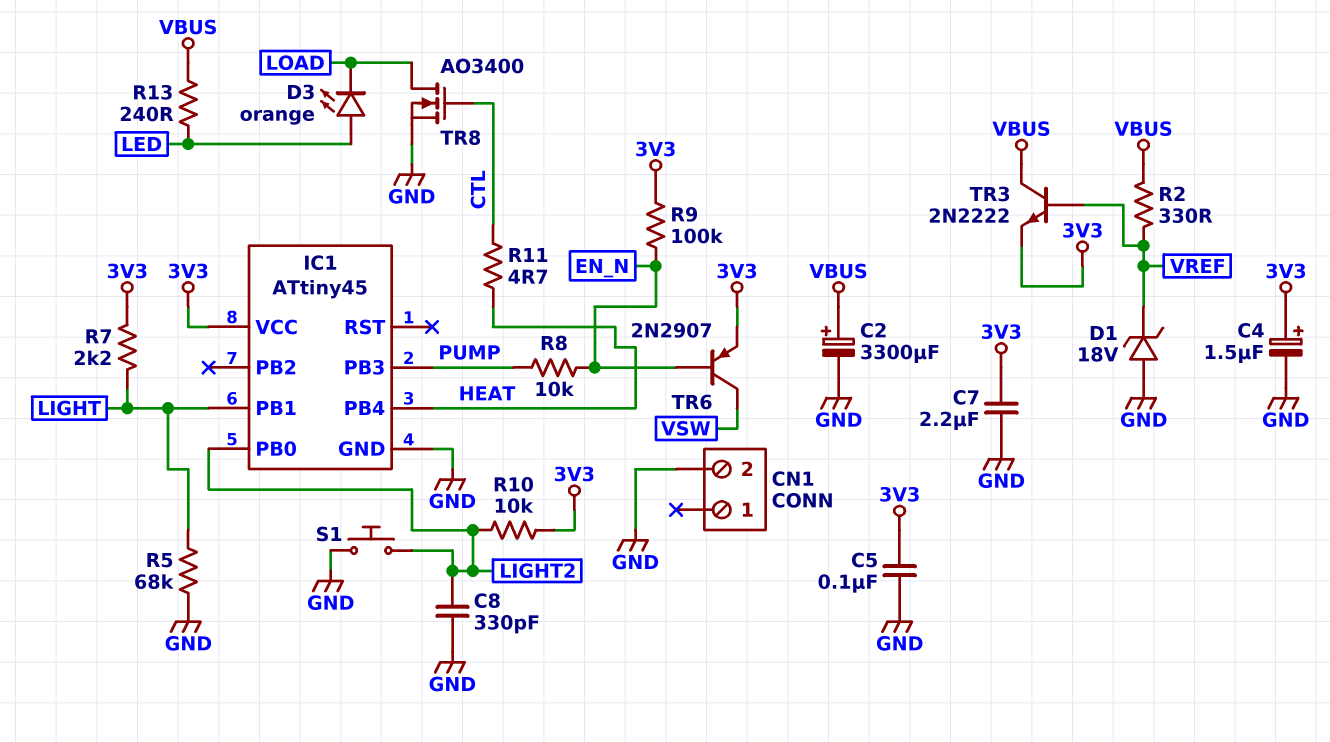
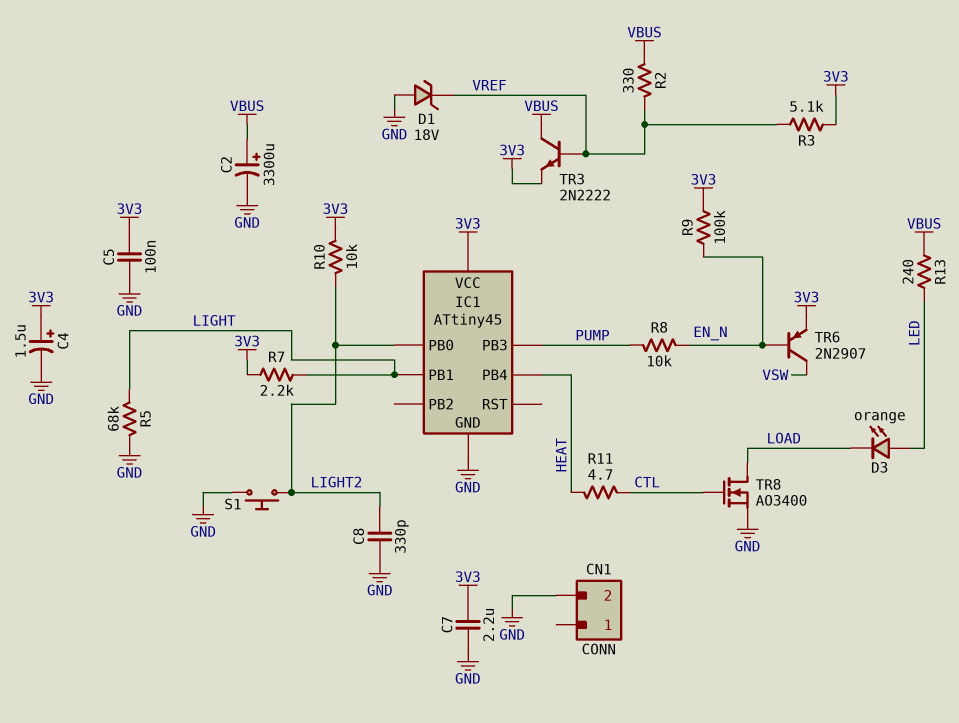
R3: none -> 5.1k (3V3, VREF)

